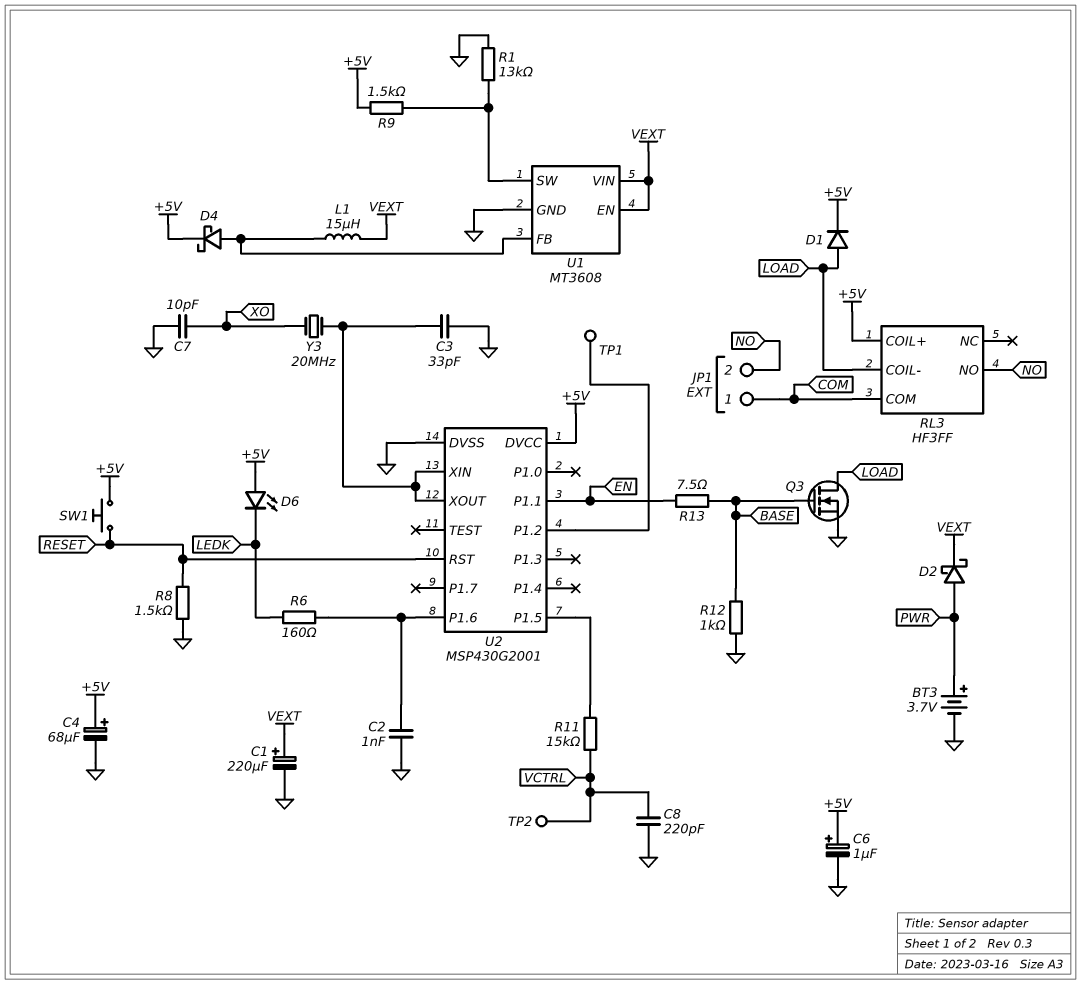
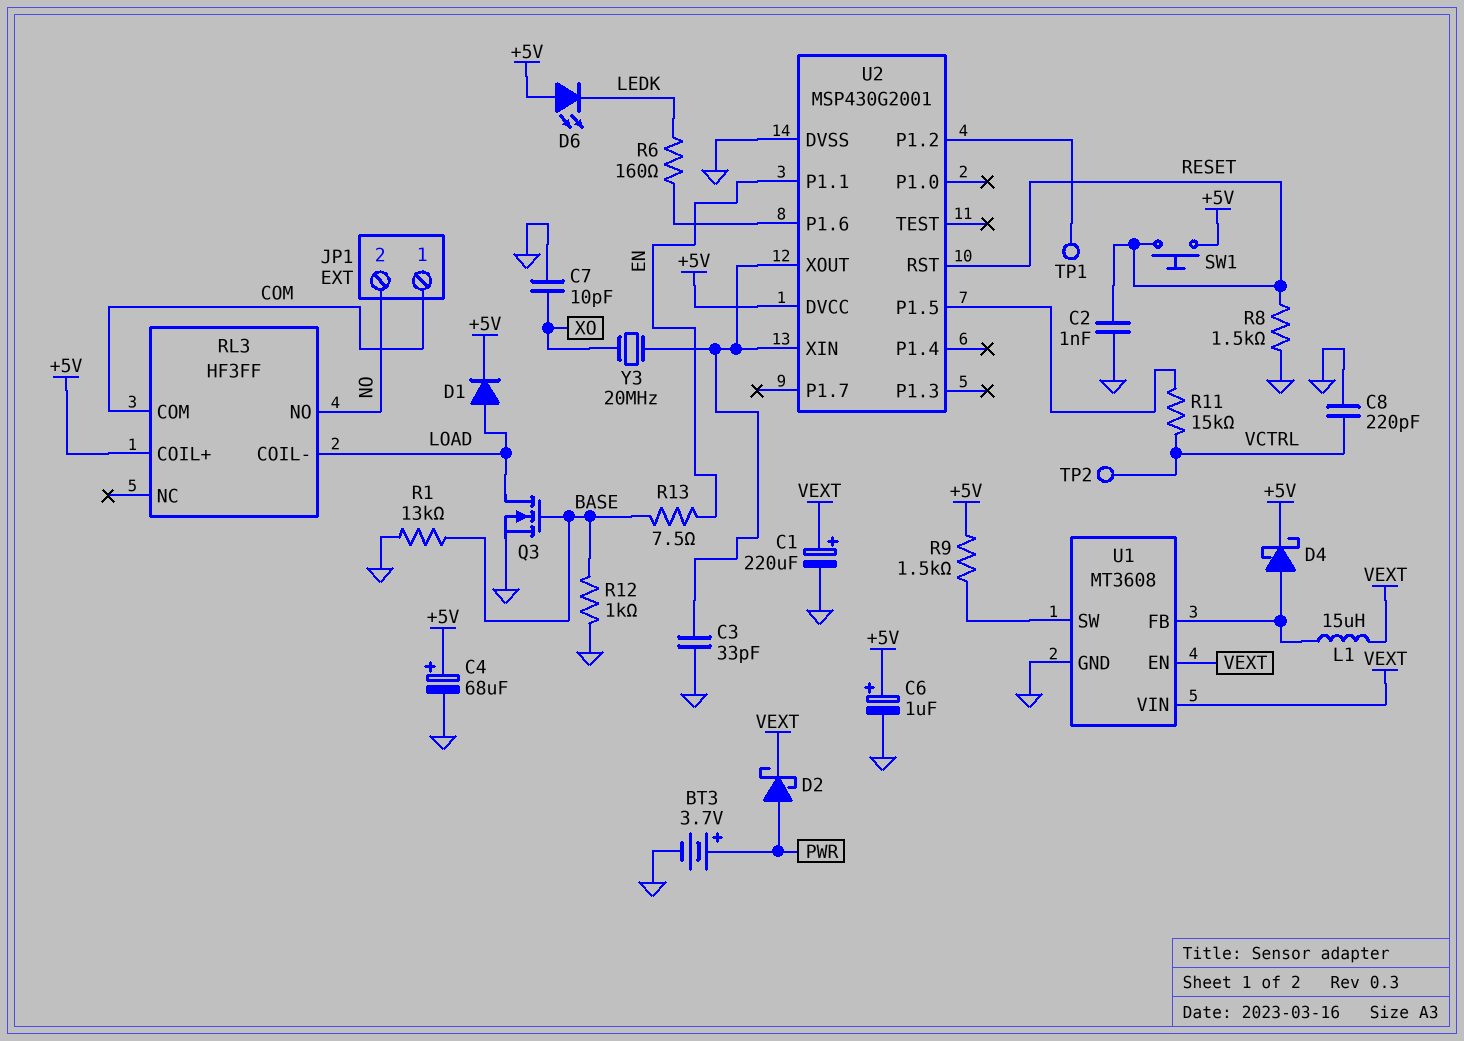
C2: 1nF (GND, U2/P1.6) -> 1nF (GND, RESET)
R1: 13k (GND, U1/SW) -> 13k (BASE, GND)

